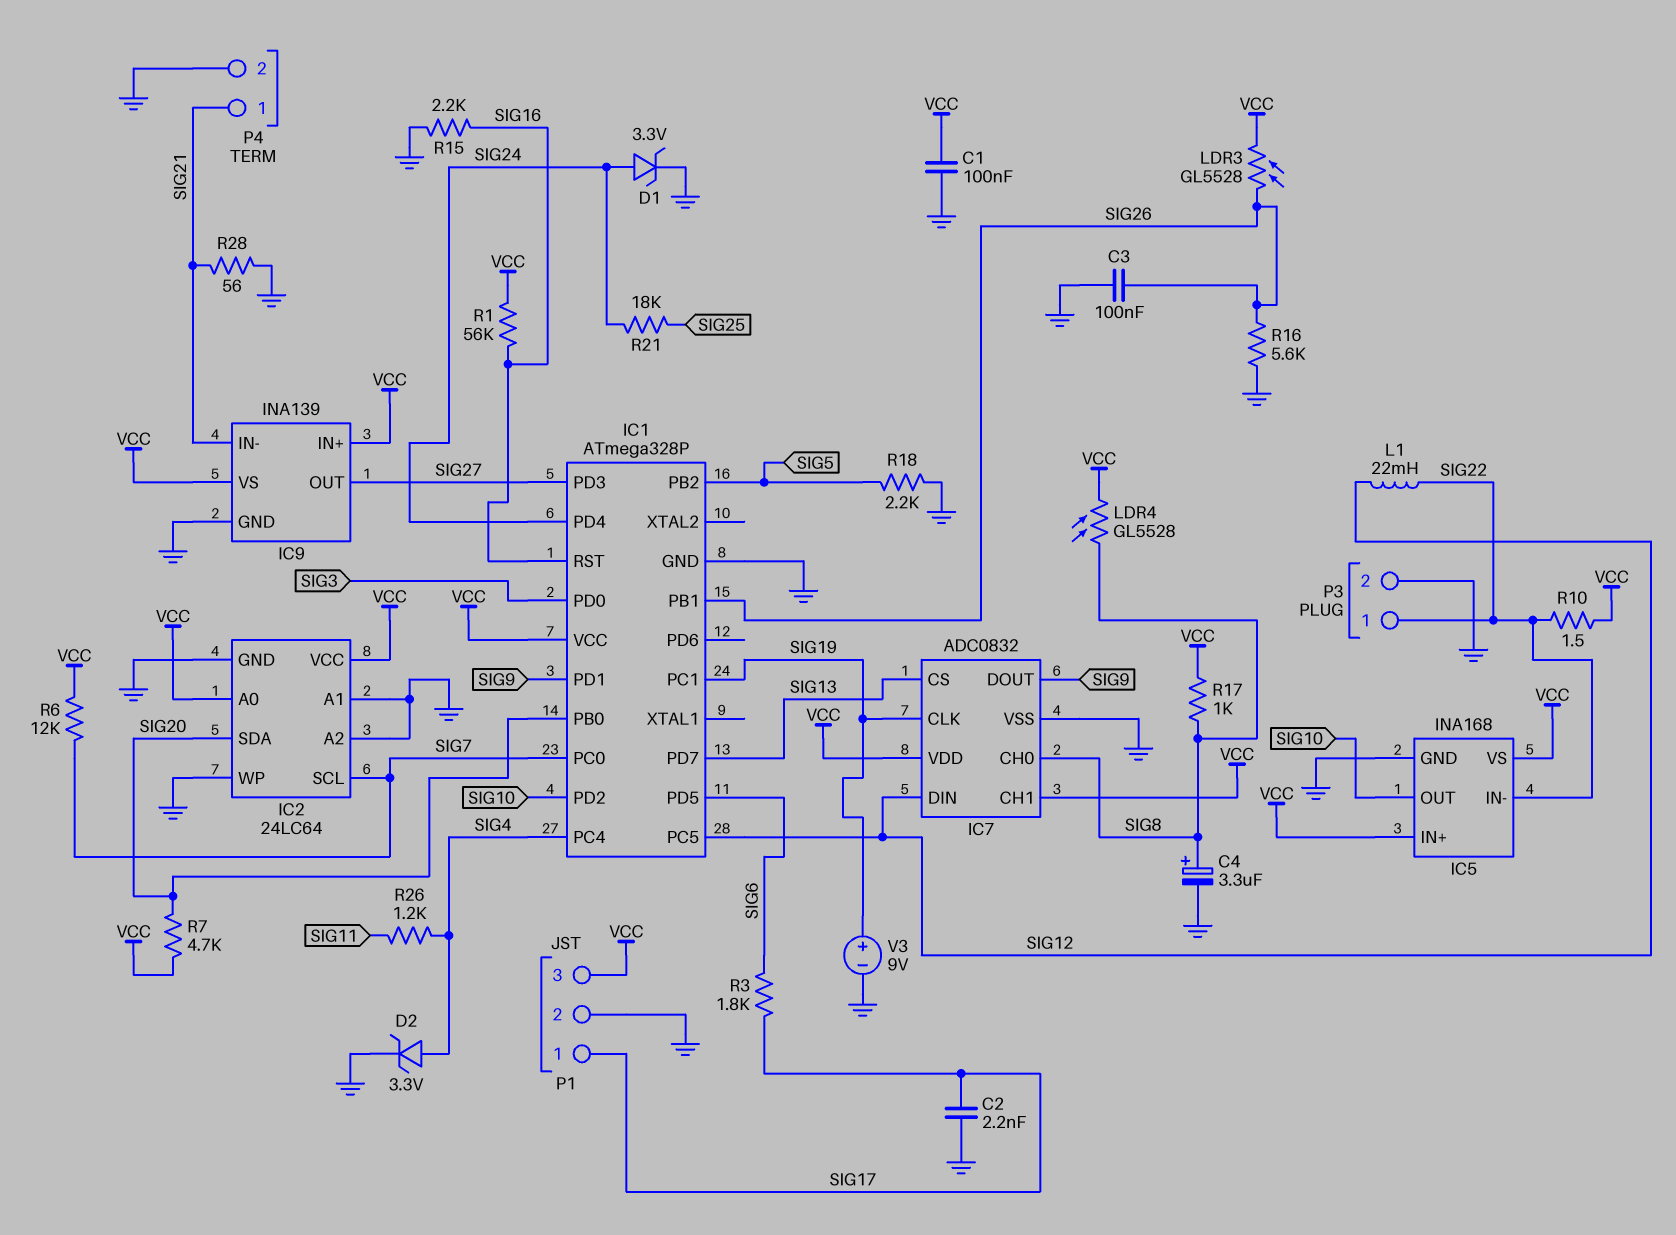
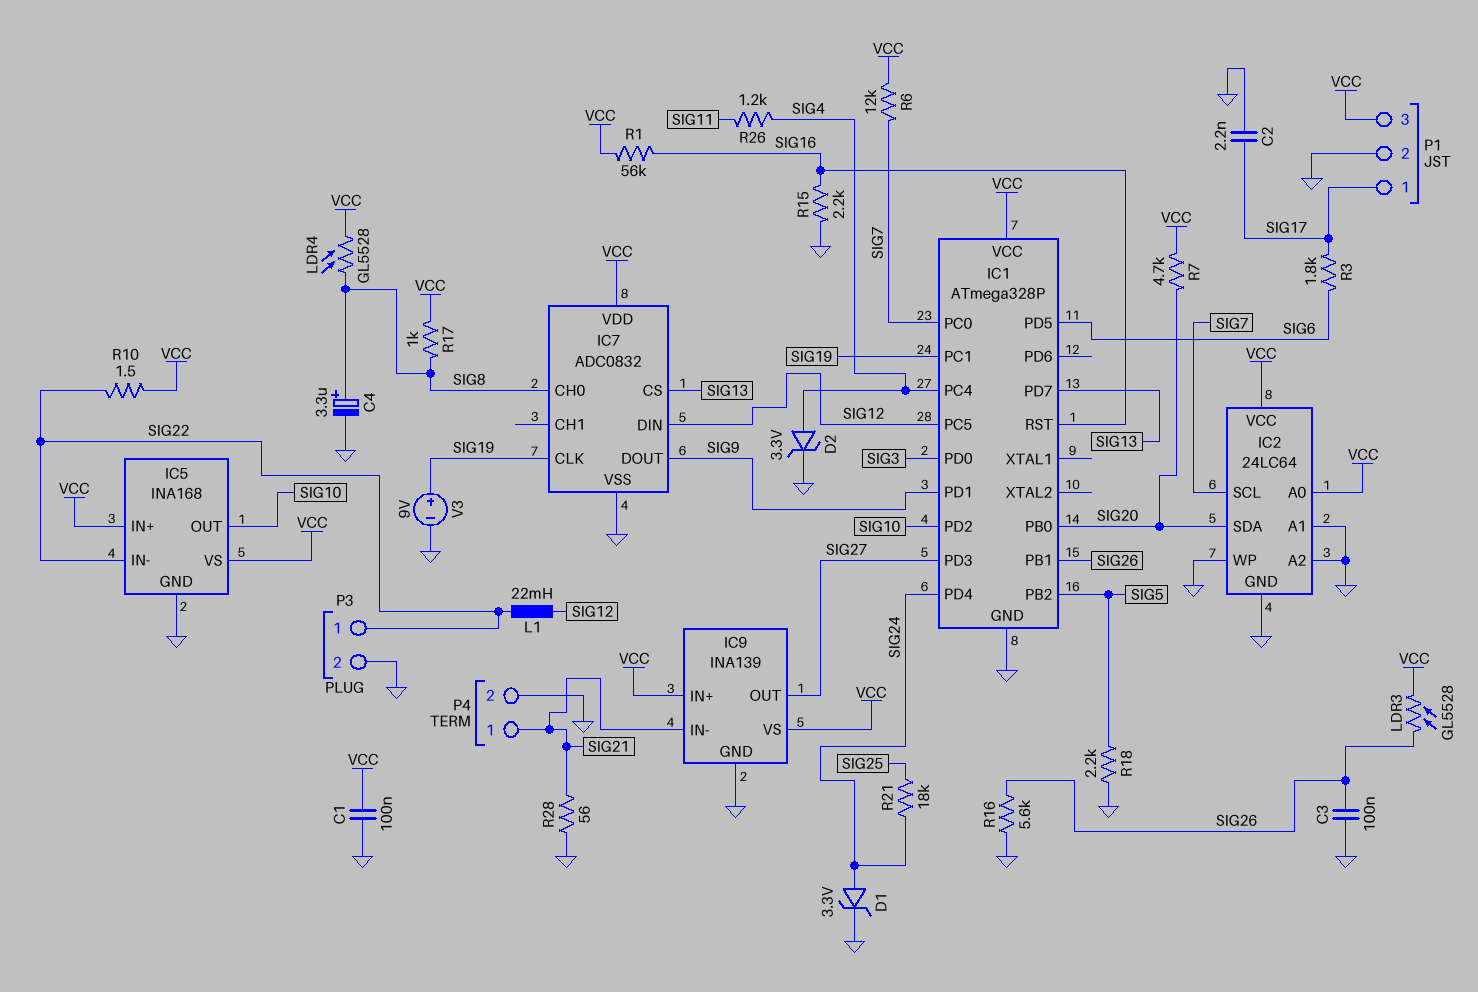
IC7 pin CH1: VCC -> none

